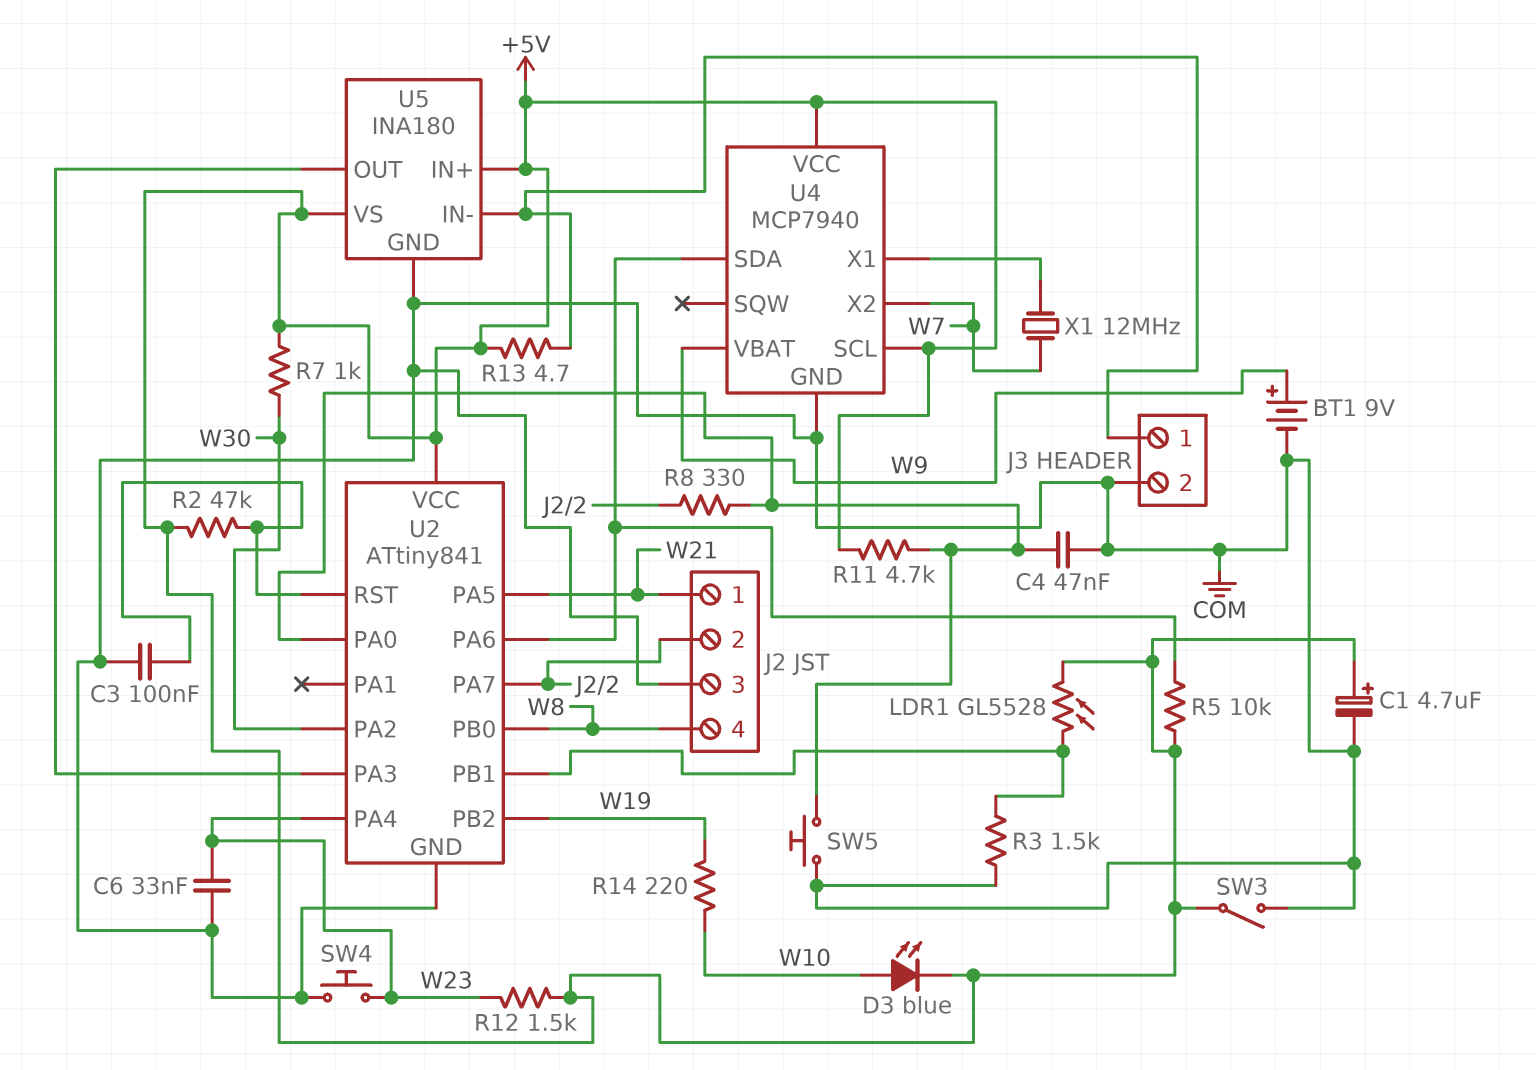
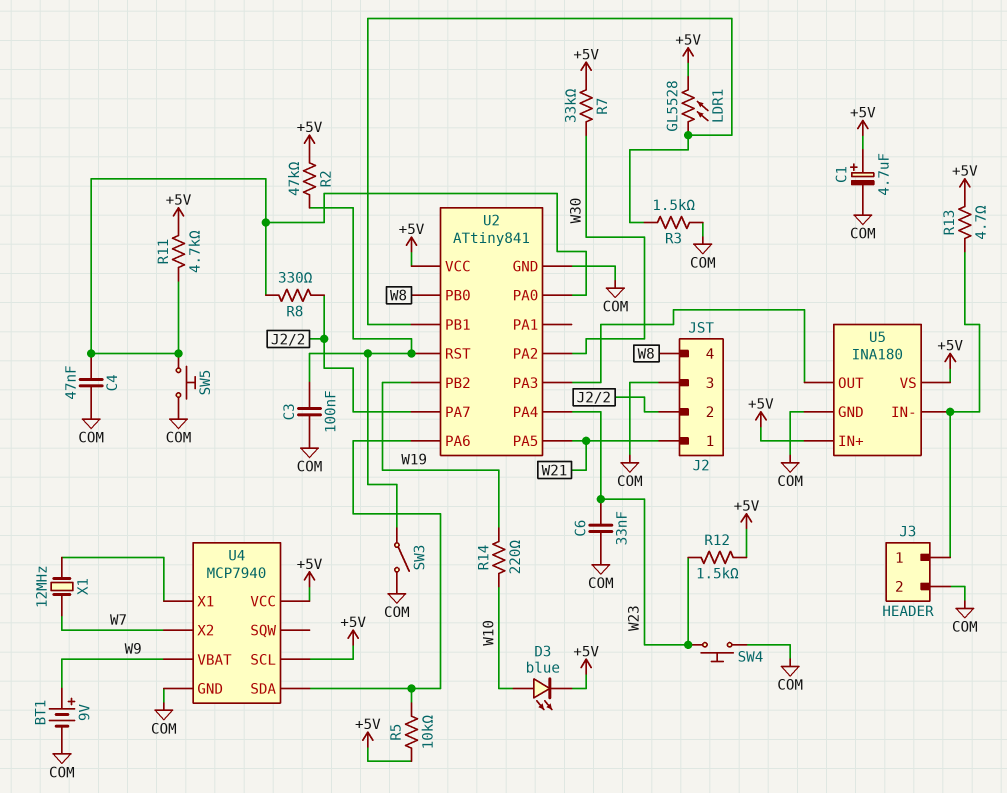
R7: 1k (+5V, W30) -> 33k (+5V, W30)
SW3: switch (+5V, COM) -> switch (COM, U2/RST)

